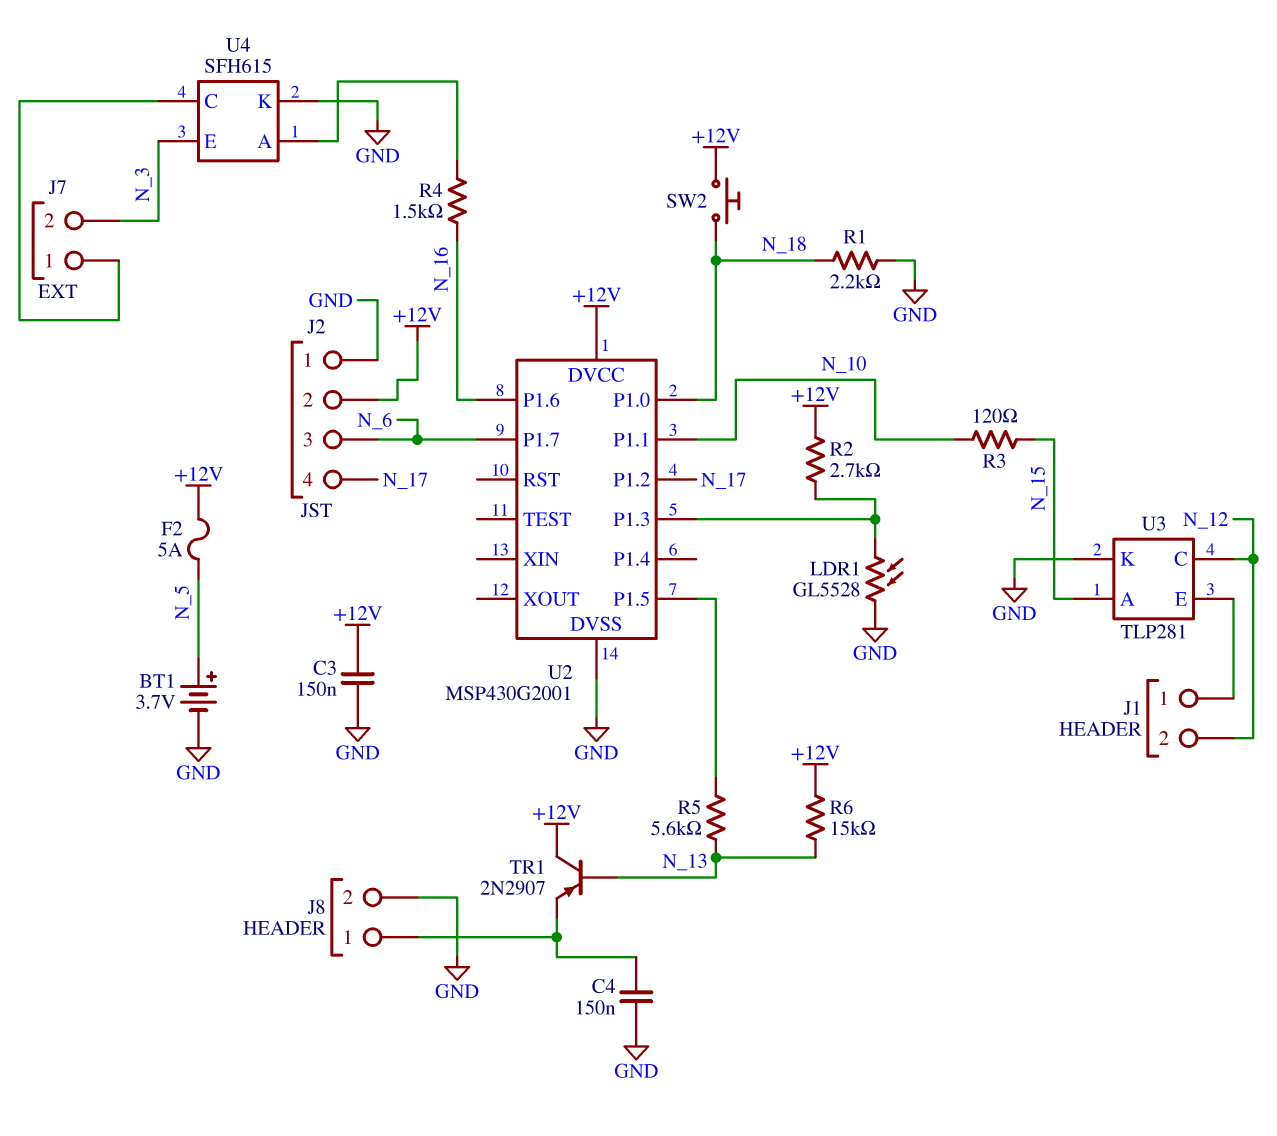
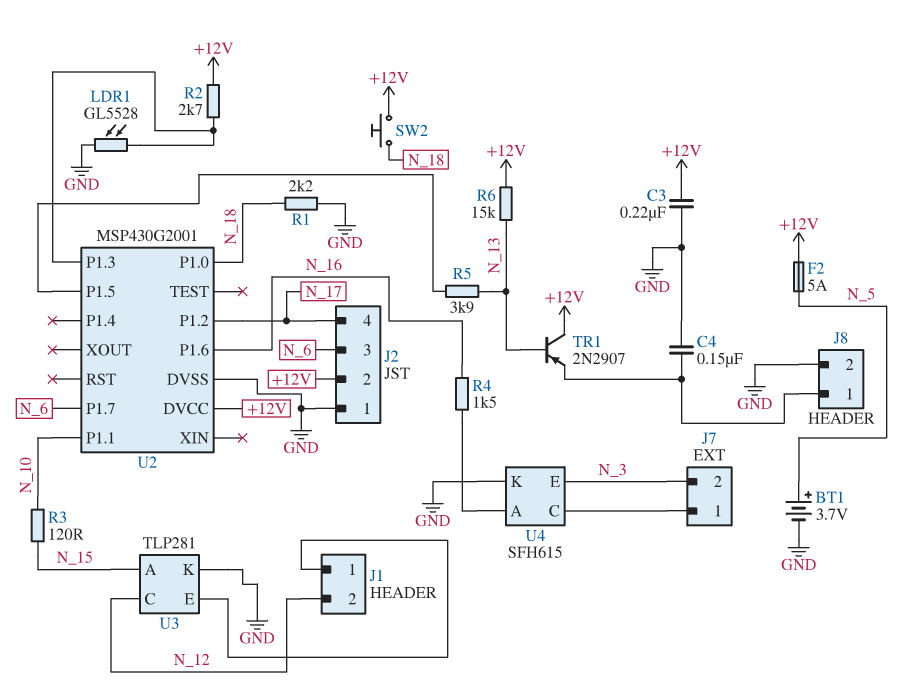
C3: 150nF (+12V, GND) -> 220nF (+12V, GND)
R5: 5.6k (N_13, U2/P1.5) -> 3.9k (N_13, U2/P1.5)

